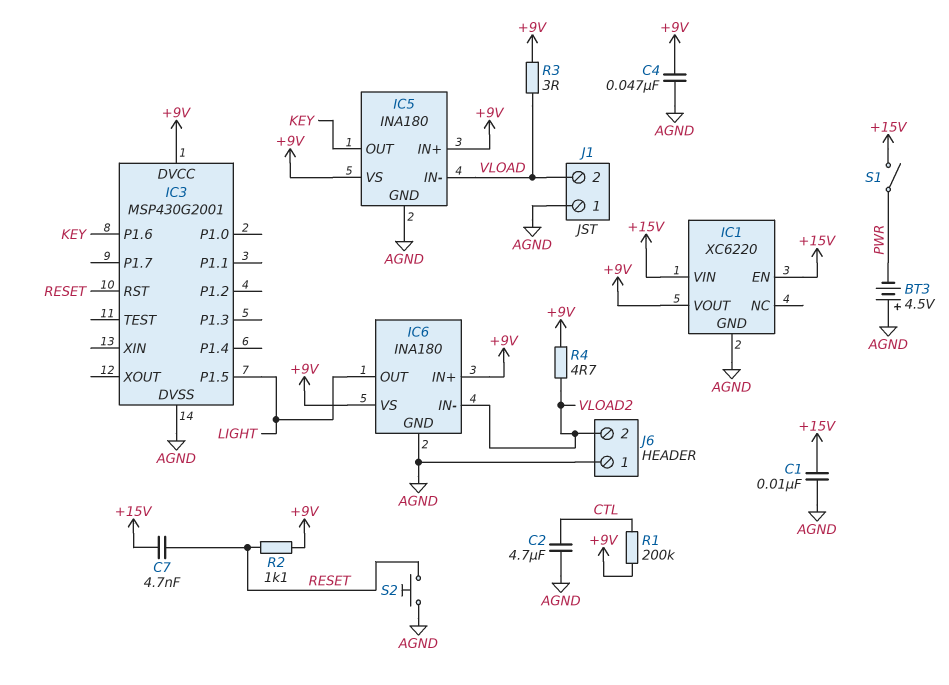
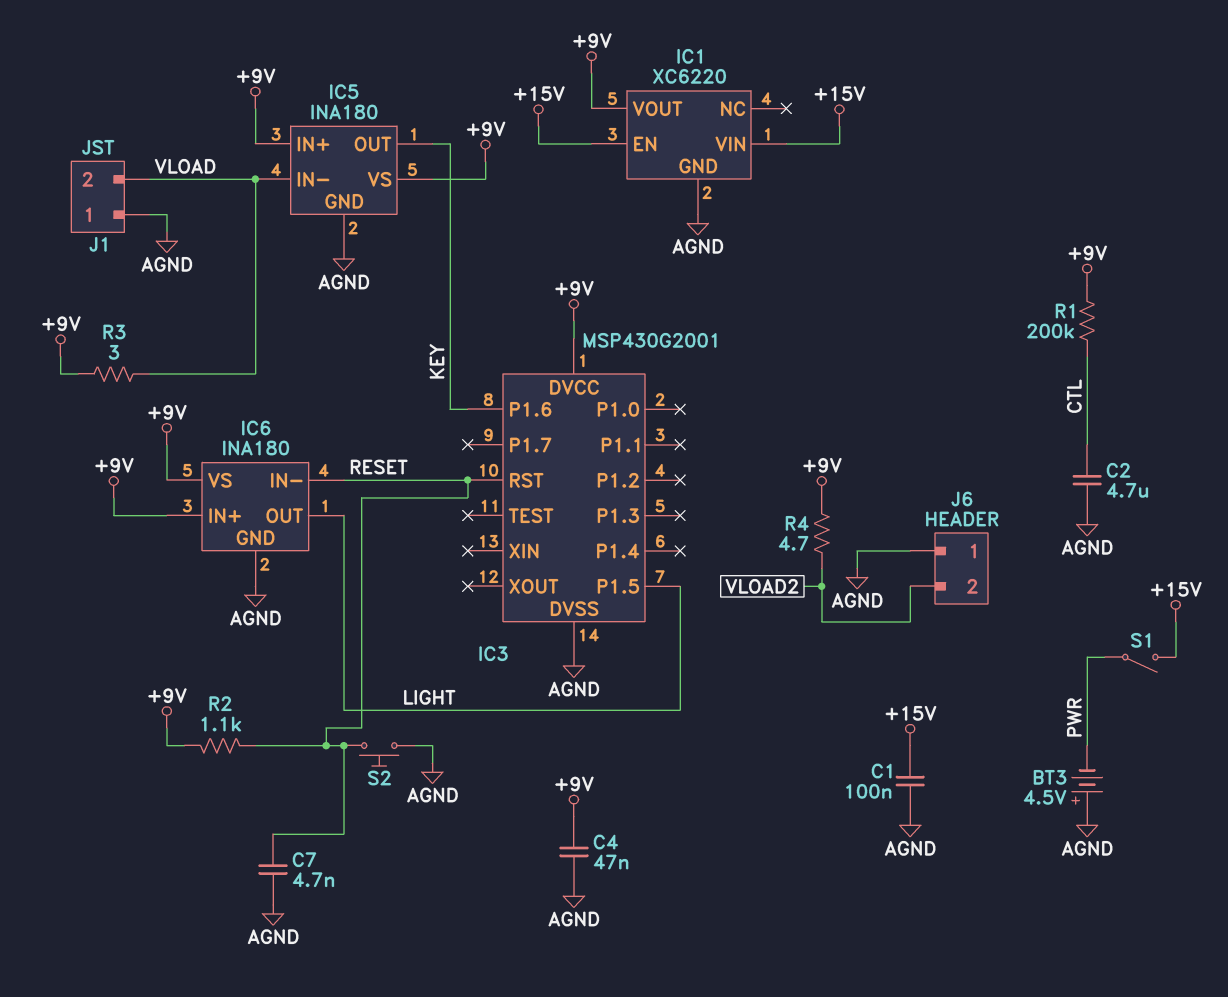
C1: 10nF (+15V, AGND) -> 100nF (+15V, AGND)
C7: 4.7nF (+15V, RESET) -> 4.7nF (AGND, RESET)
IC6 pin IN-: VLOAD2 -> RESET

